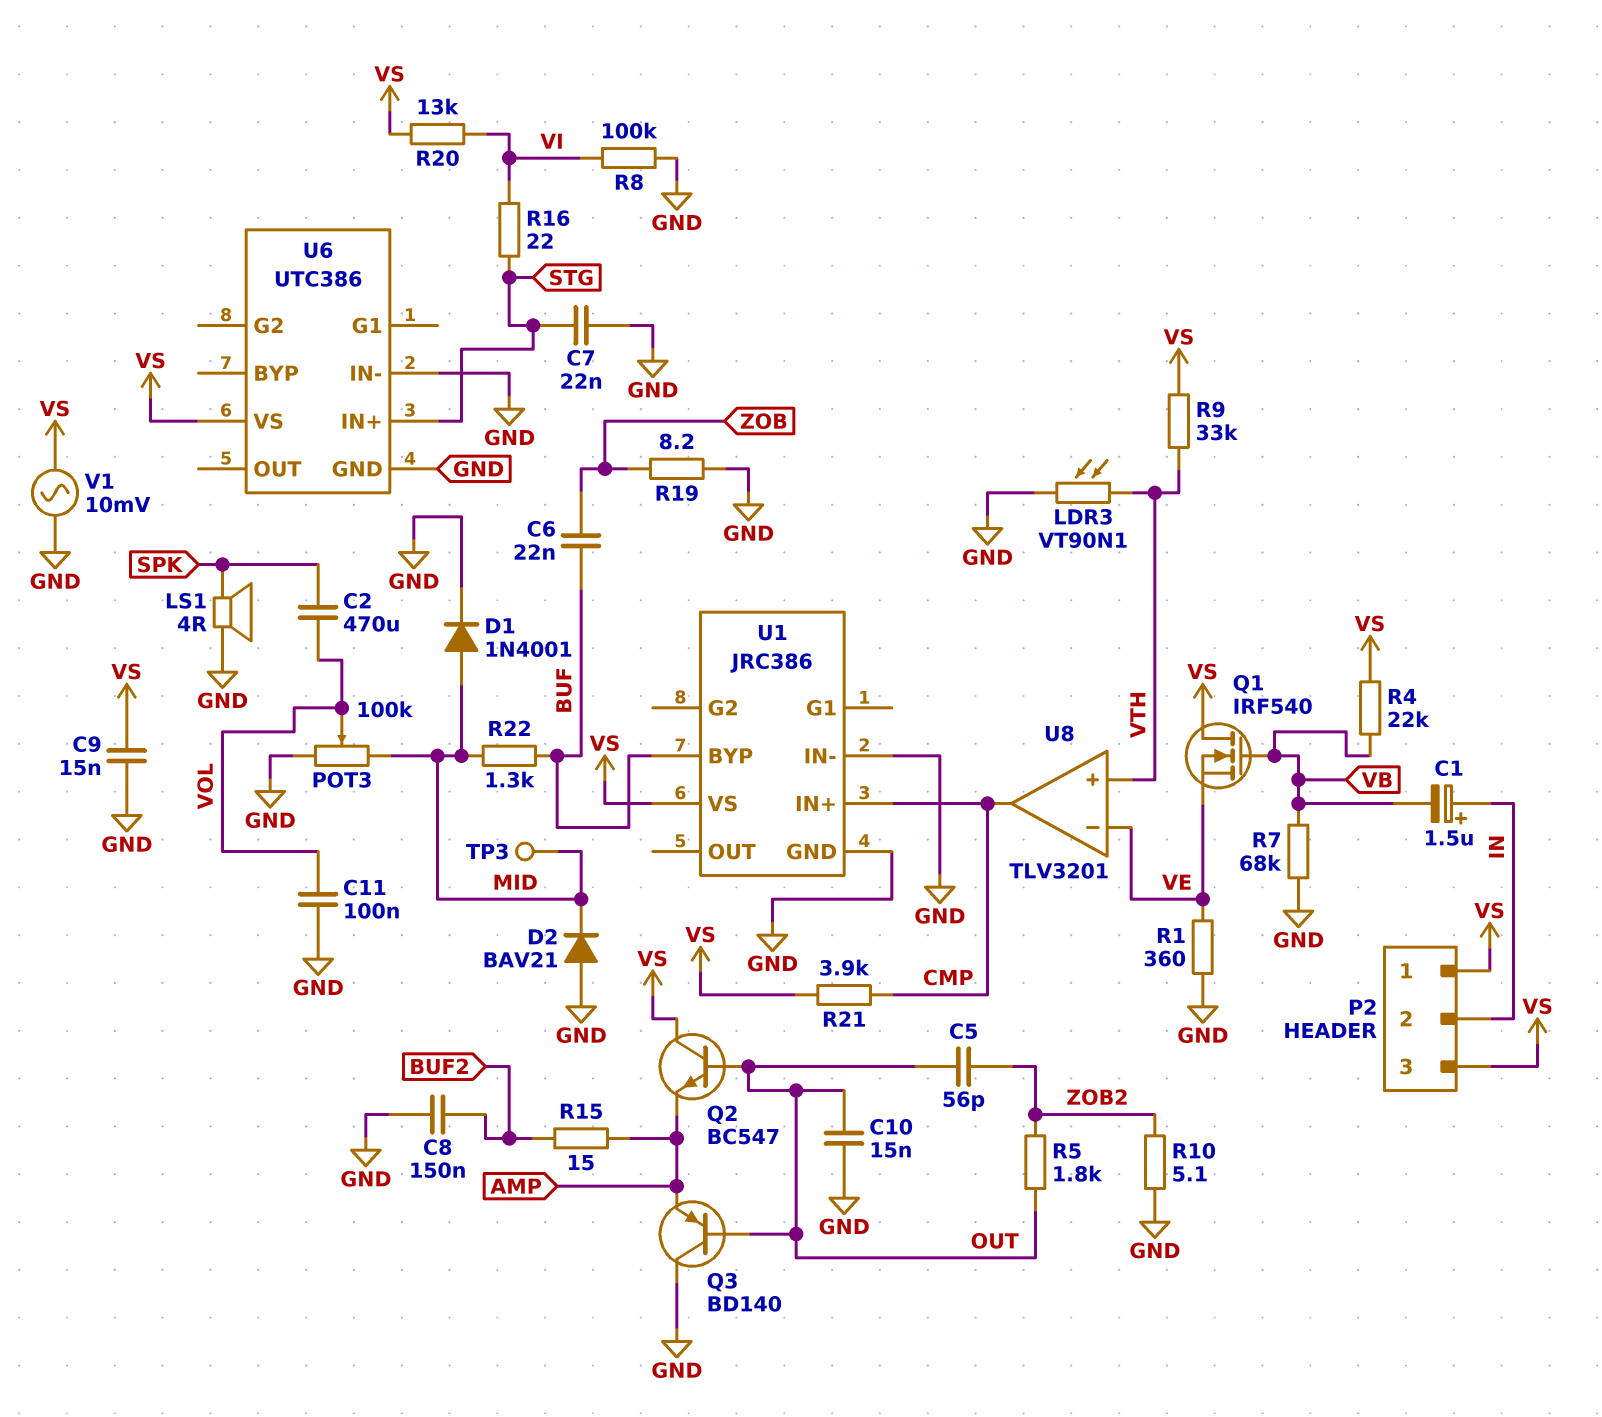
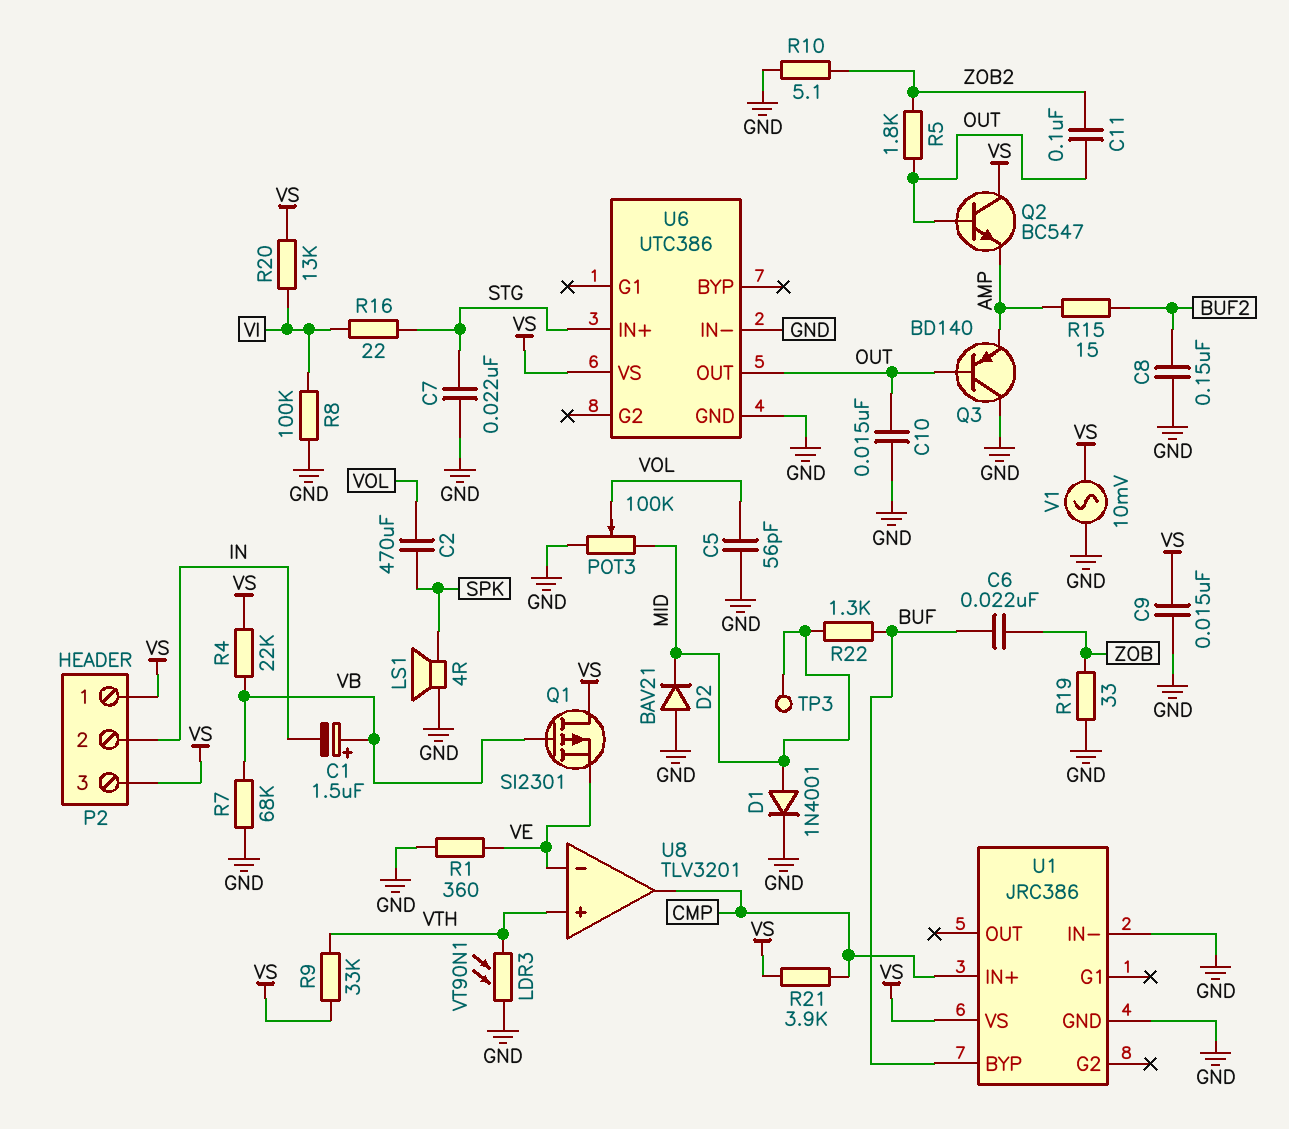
C1: 1.5uF (plus IN, minus VB) -> 1.5uF (plus VB, minus IN)
C5: 56pF (OUT, ZOB2) -> 56pF (GND, VOL)
C11: 100nF (GND, VOL) -> 100nF (OUT, ZOB2)
Q1: NMOS IRF540 (G VB, D VS, S VE) -> PMOS SI2301 (G VB, D VS, S VE)
R19: 8.2 (GND, ZOB) -> 33 (GND, ZOB)
U6 pin OUT: none -> OUT

